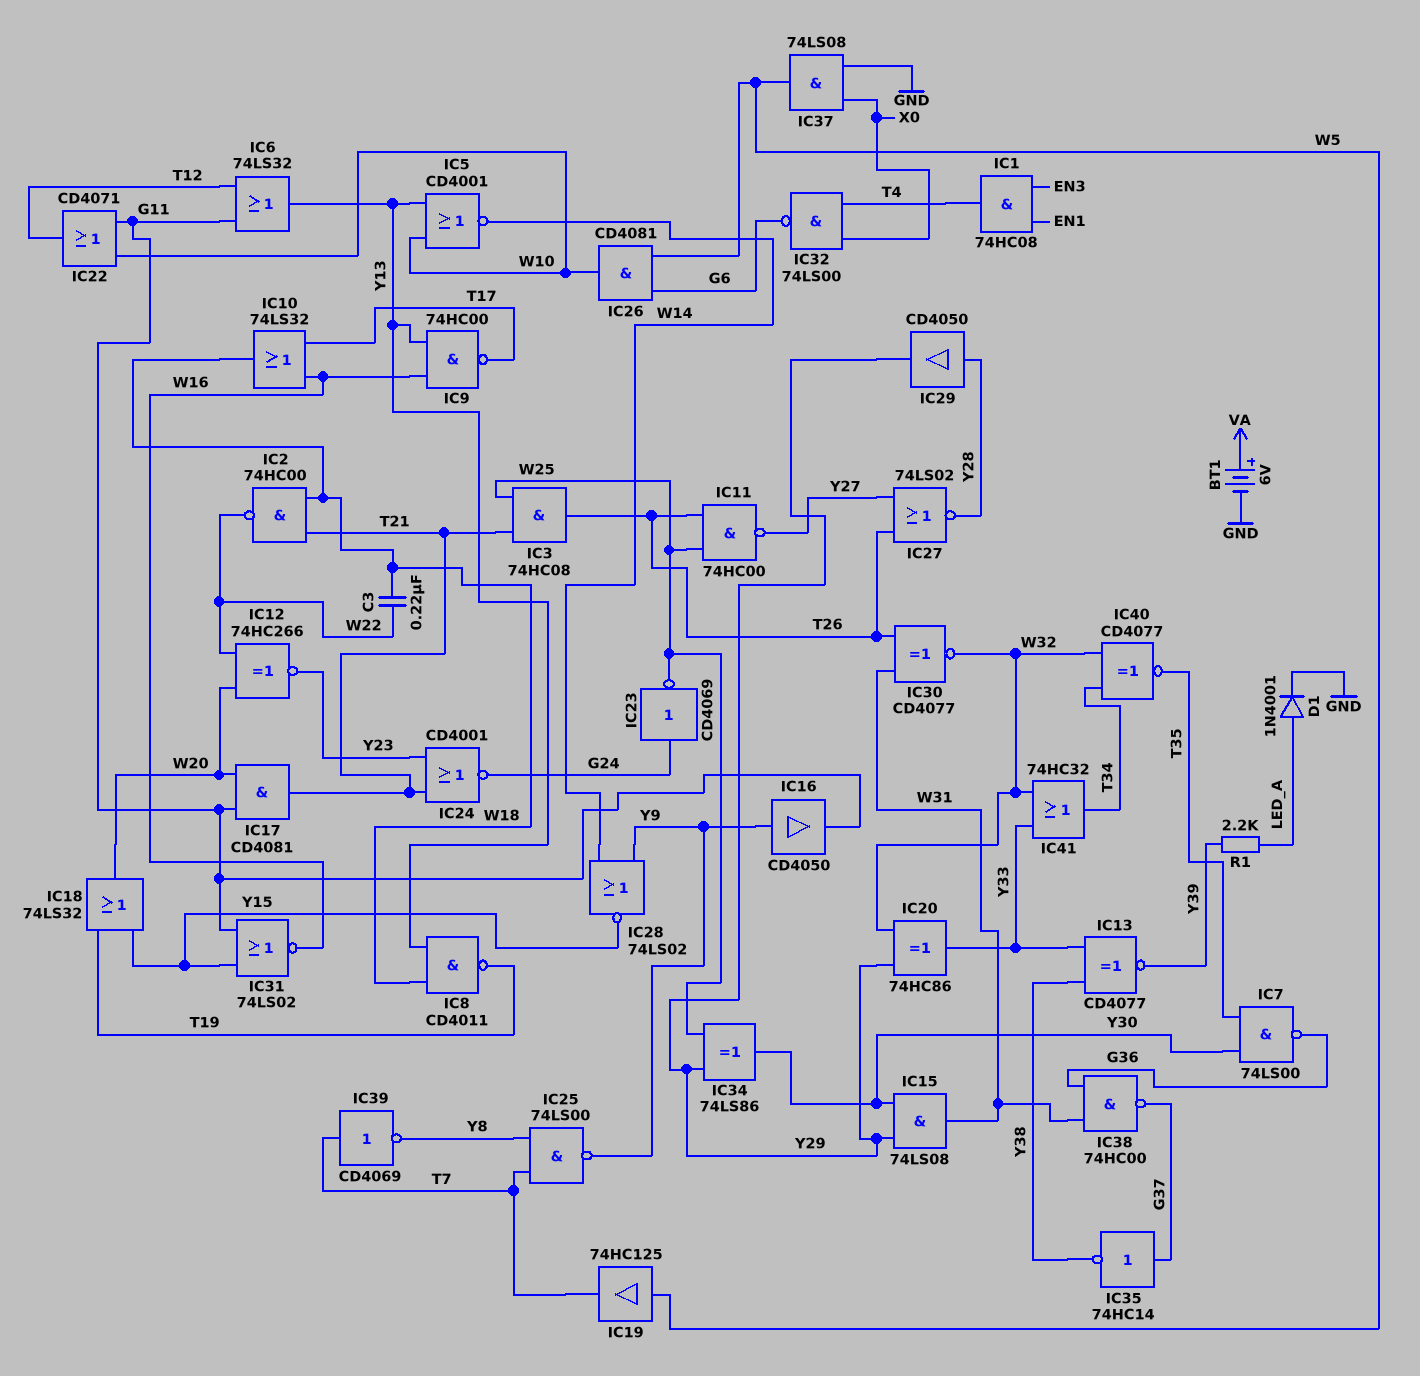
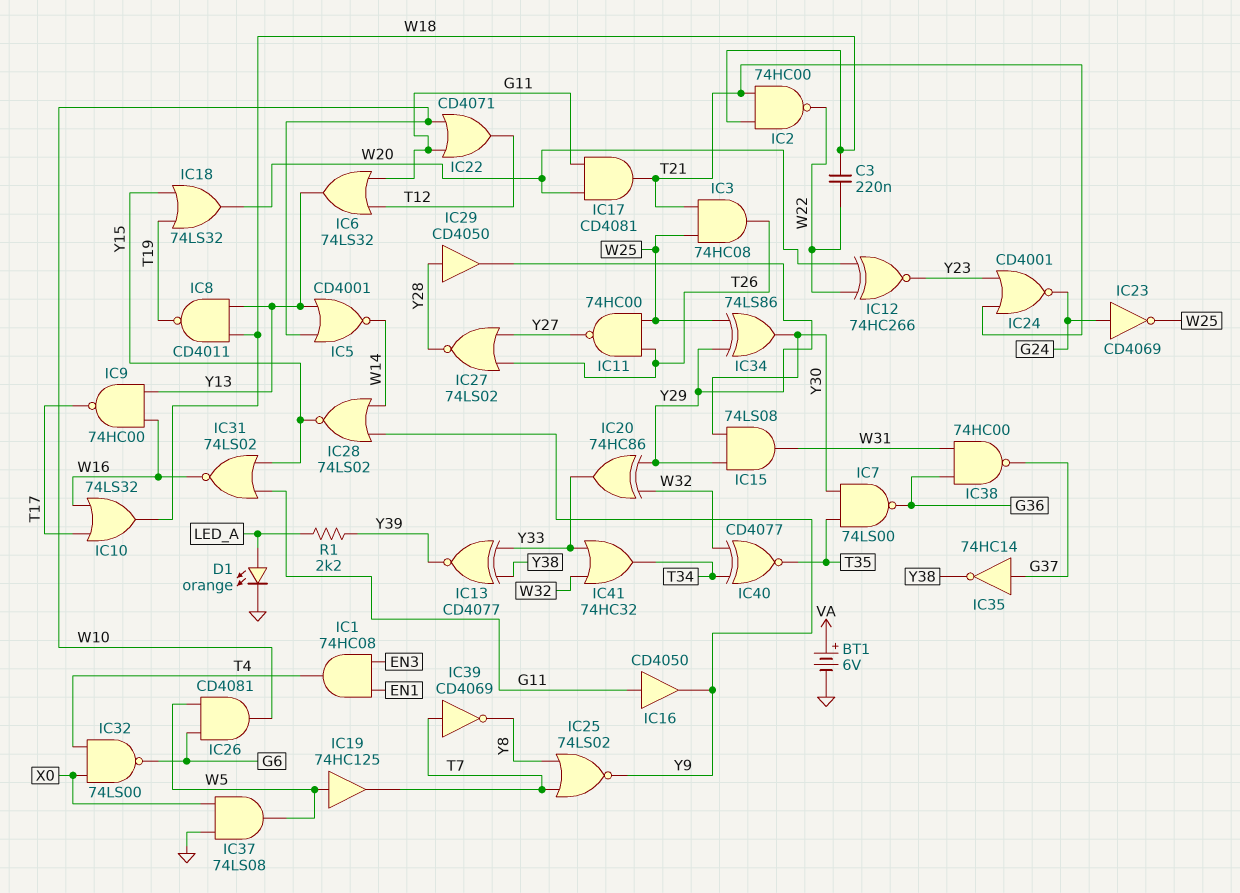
D1: diode 1N4001 (A LED_A, K GND) -> LED orange (A LED_A, K GND)
IC16: buffer CD4050 (in Y9, out G11) -> buffer CD4050 (in G11, out Y9)
IC25: NAND 74LS00 (in T7, in Y8, out Y9) -> NOR 74LS02 (in T7, in Y8, out Y9)
IC30: XNOR CD4077 (in T26, in W31, out W32) -> none

